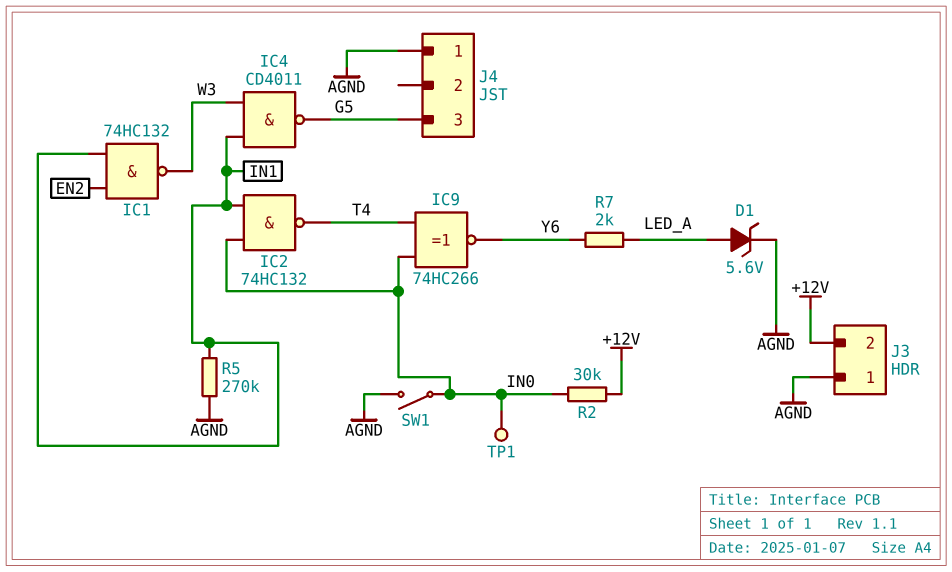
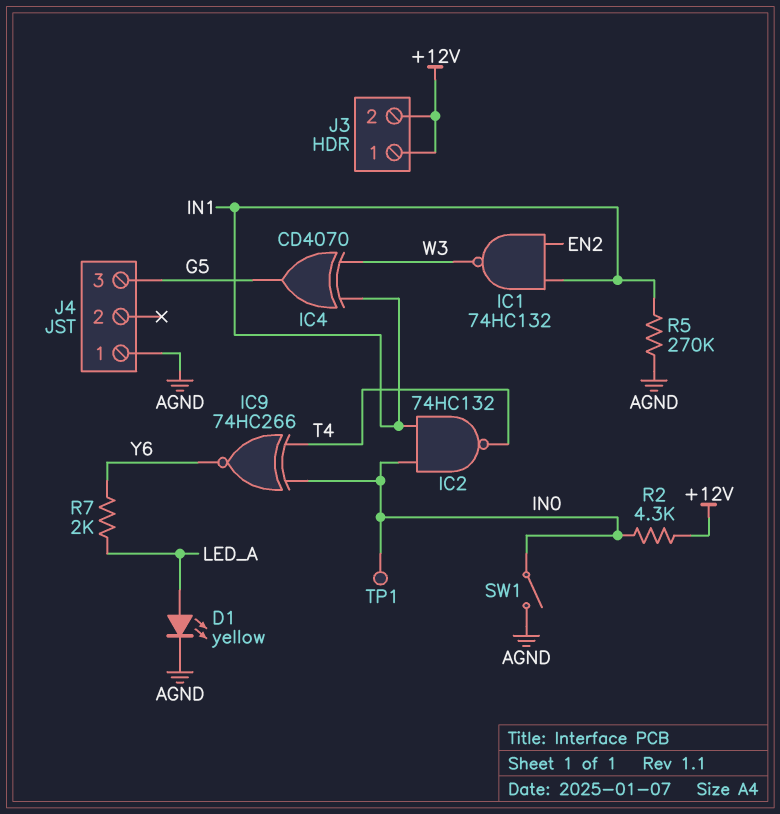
D1: zener 5.6V (A LED_A, K AGND) -> LED yellow (A LED_A, K AGND)
IC4: NAND CD4011 (in IN1, in W3, out G5) -> XOR CD4070 (in IN1, in W3, out G5)
J3 pin 1: AGND -> +12V
R2: 30k (+12V, IN0) -> 4.3k (+12V, IN0)

